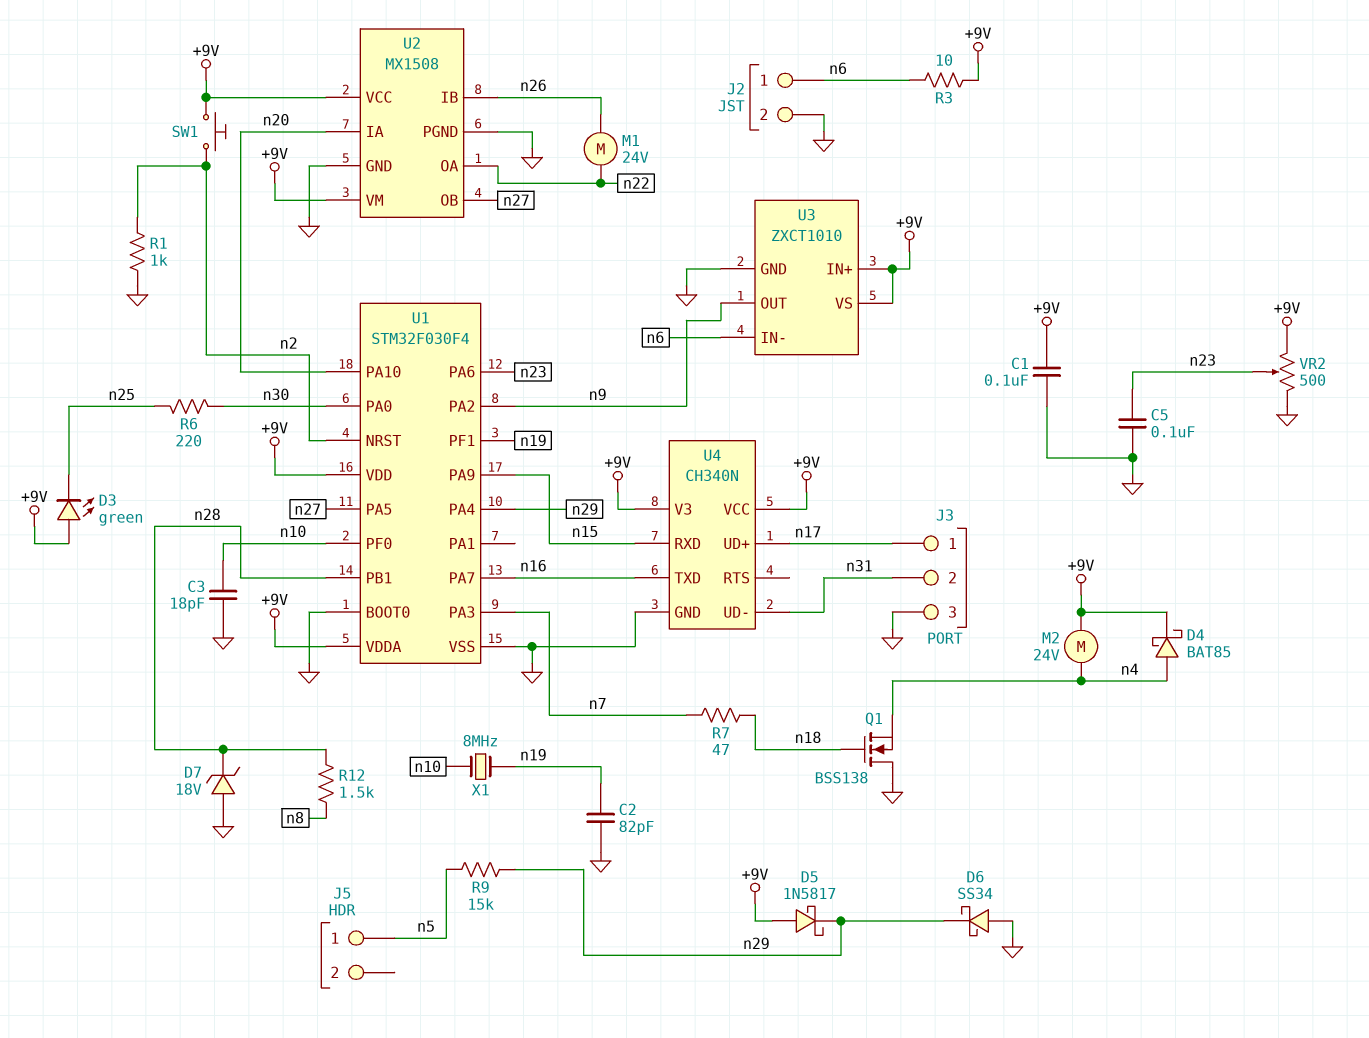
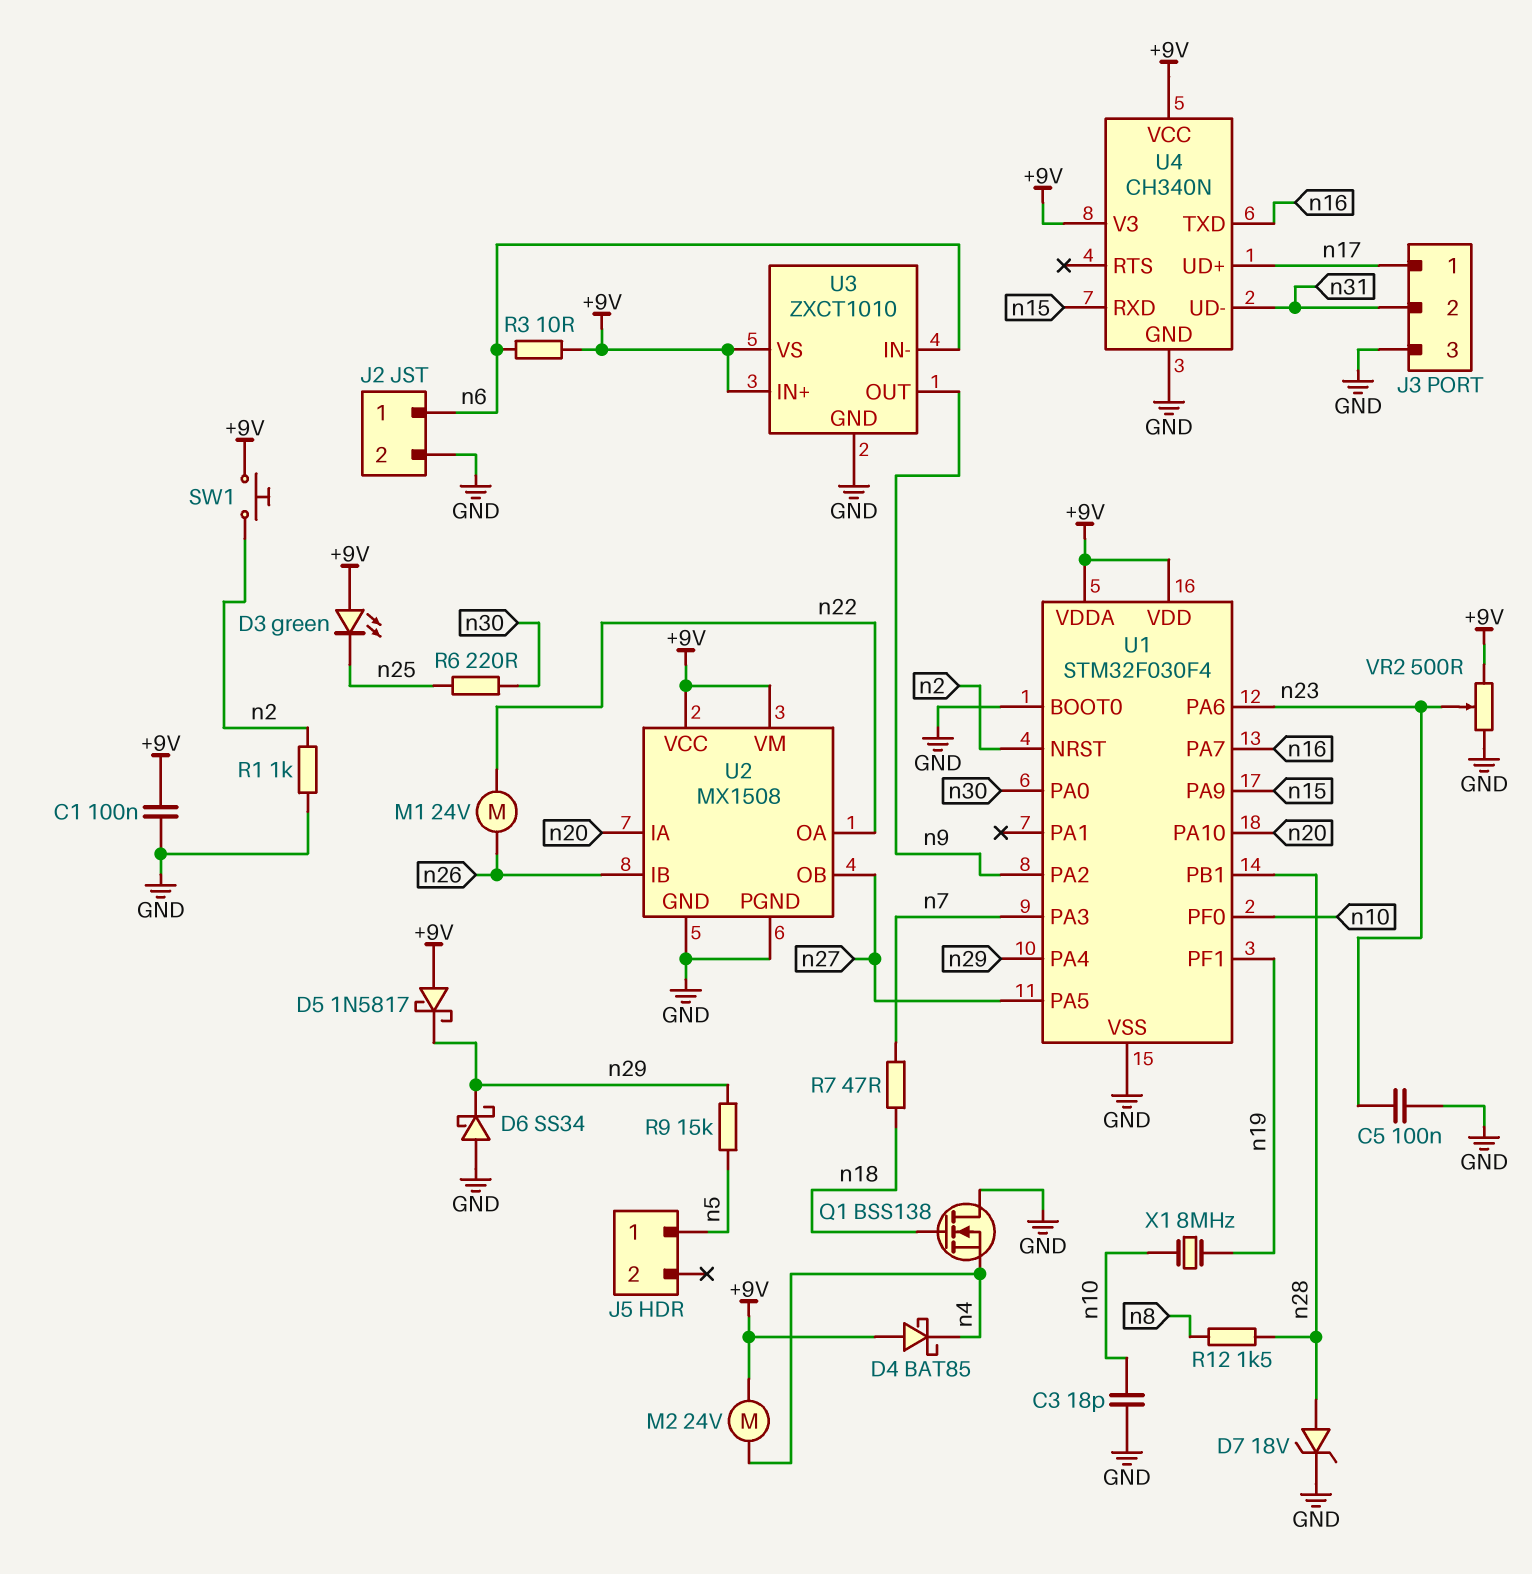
C2: 82pF (GND, n19) -> none
D4: schottky BAT85 (A n4, K +9V) -> schottky BAT85 (A +9V, K n4)
D7: zener 18V (A GND, K n28) -> zener 18V (A n28, K GND)

